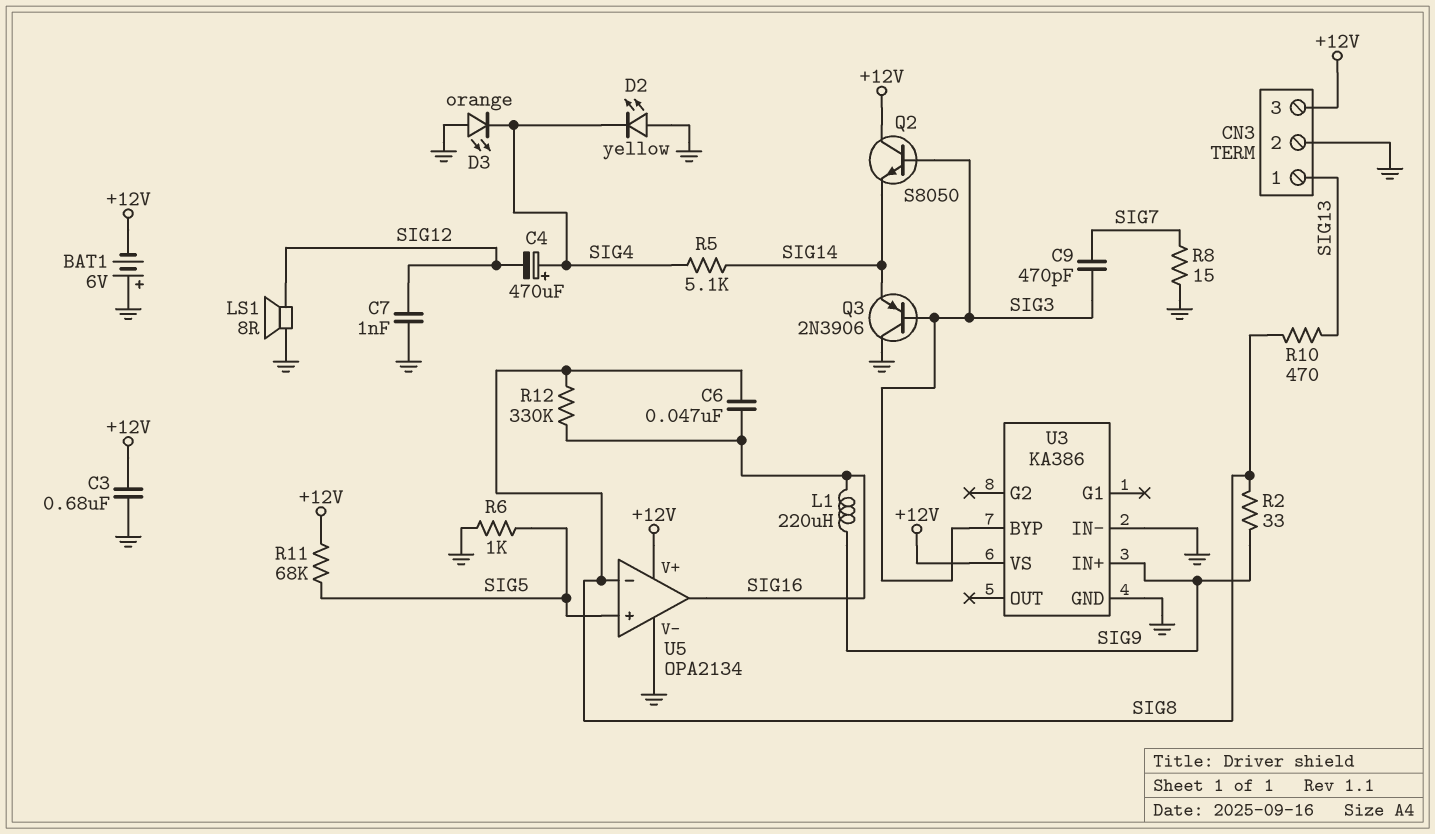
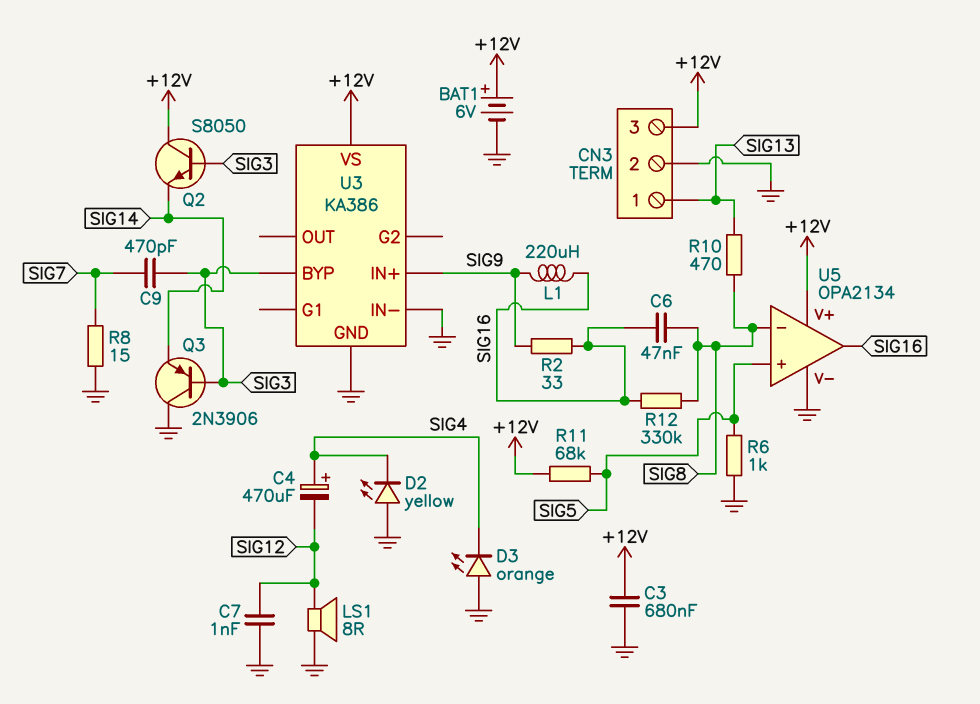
BAT1: 6V (plus GND, minus +12V) -> 6V (plus +12V, minus GND)
R2: 33 (SIG8, SIG9) -> 33 (SIG9, SIG16)
R5: 5.1k (SIG4, SIG14) -> none

